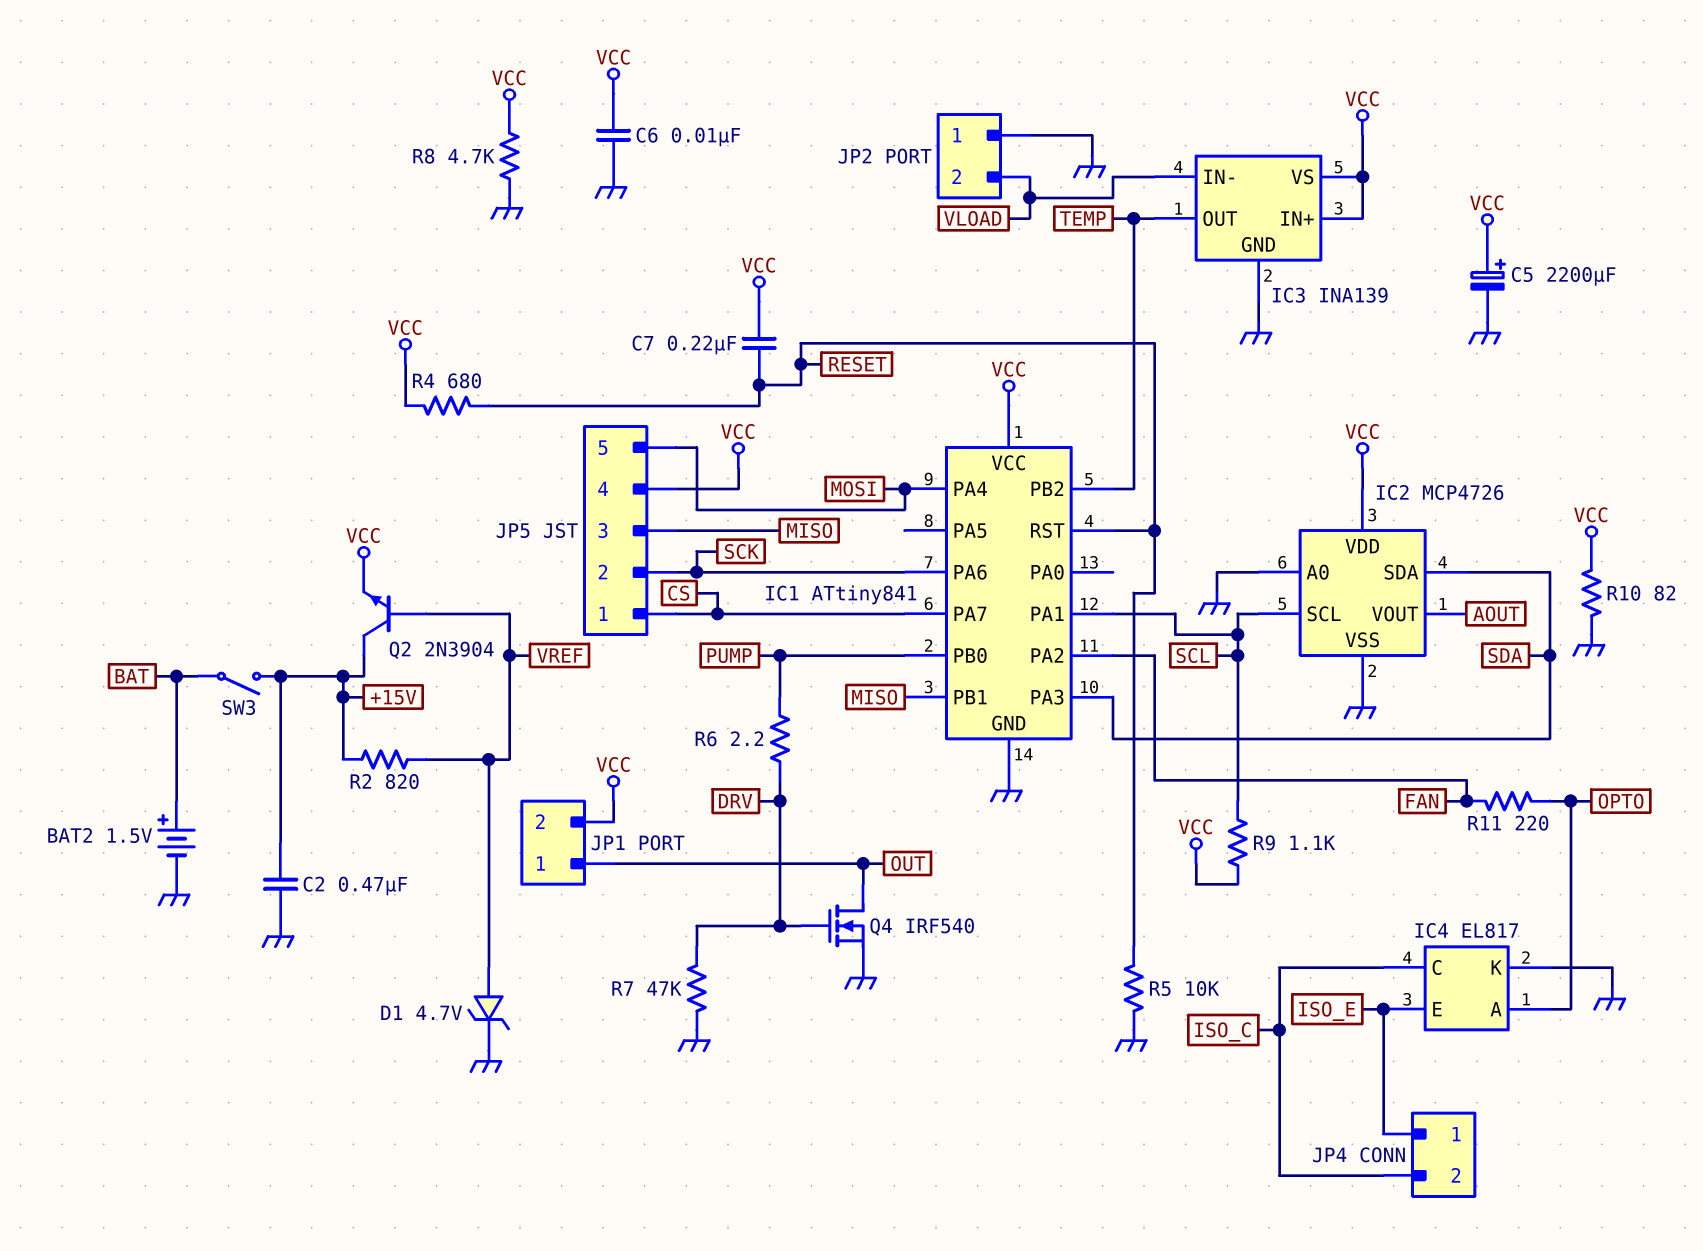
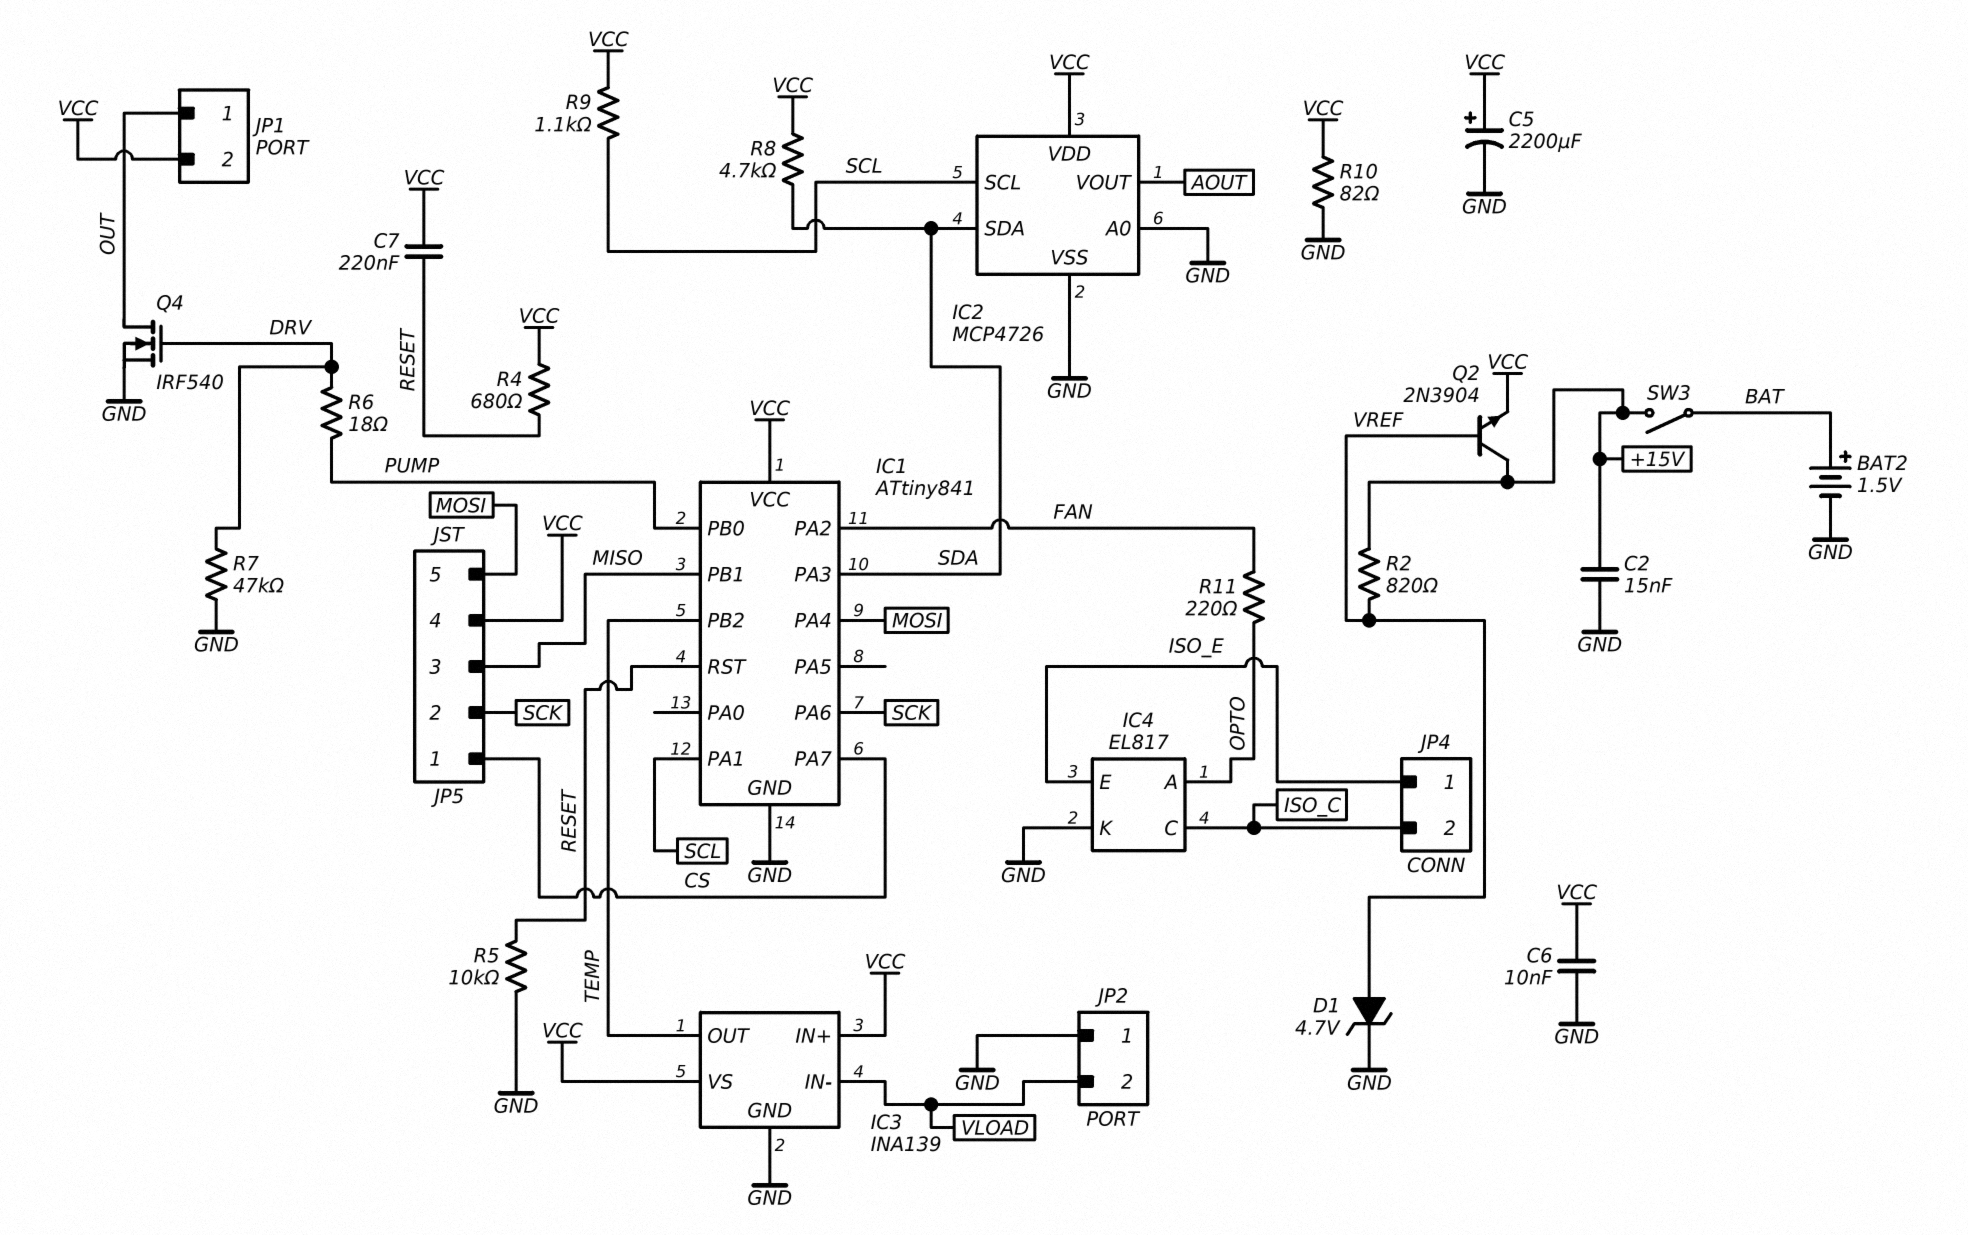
C2: 470nF (+15V, GND) -> 15nF (+15V, GND)
R6: 2.2 (DRV, PUMP) -> 18 (DRV, PUMP)
R8: 4.7k (GND, VCC) -> 4.7k (SDA, VCC)

